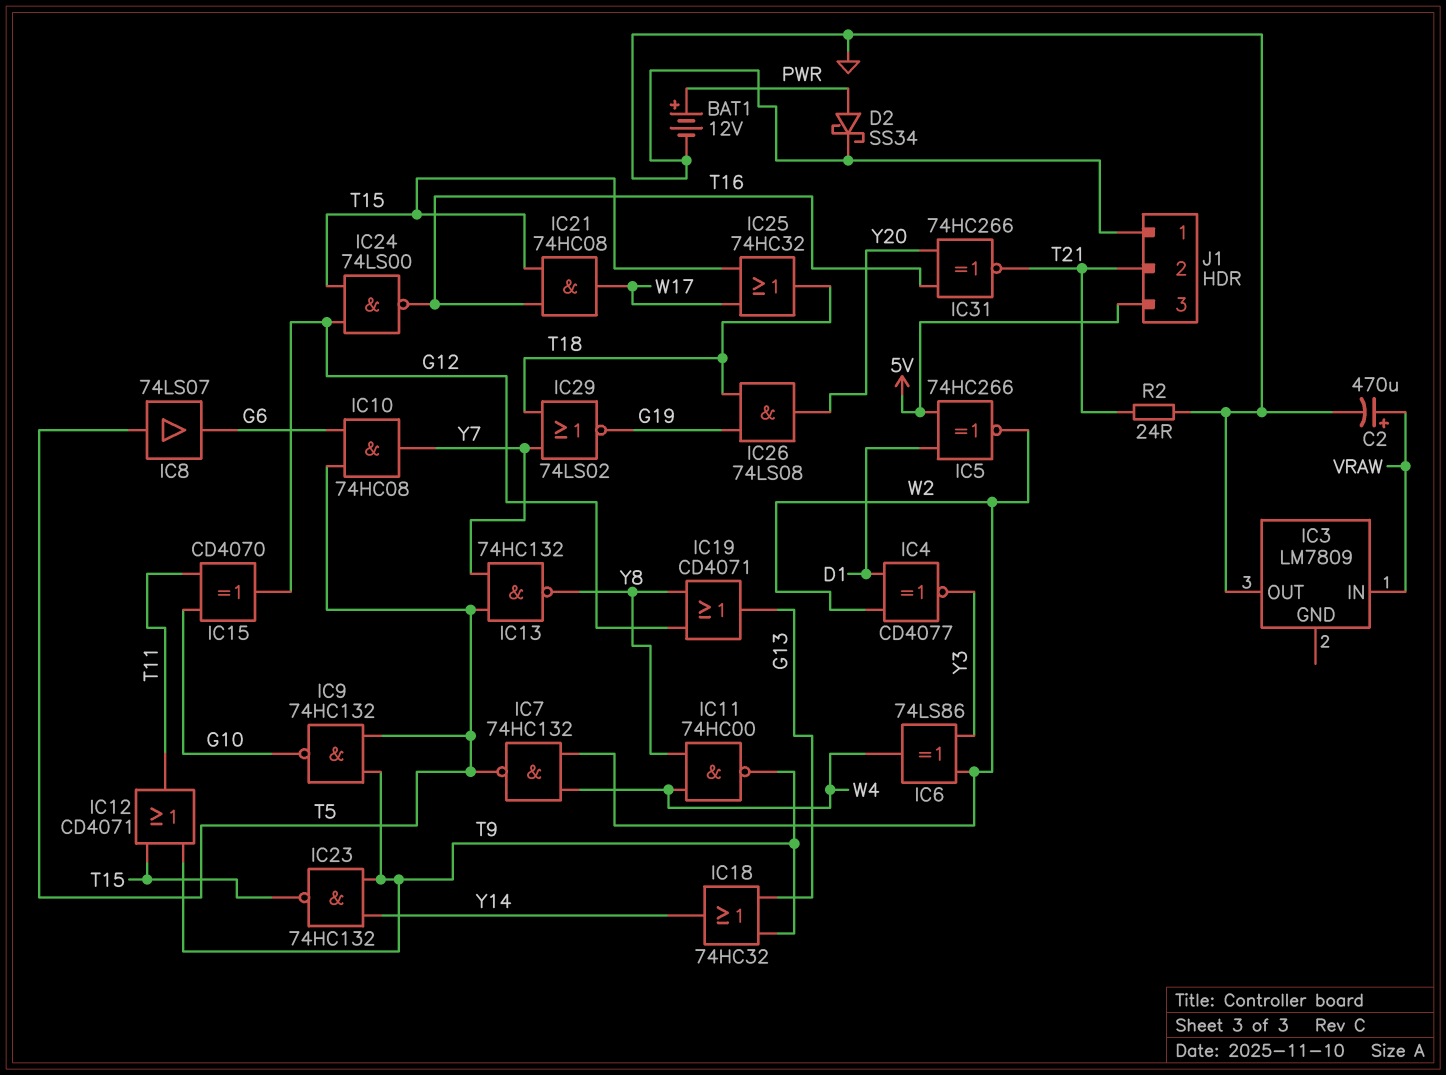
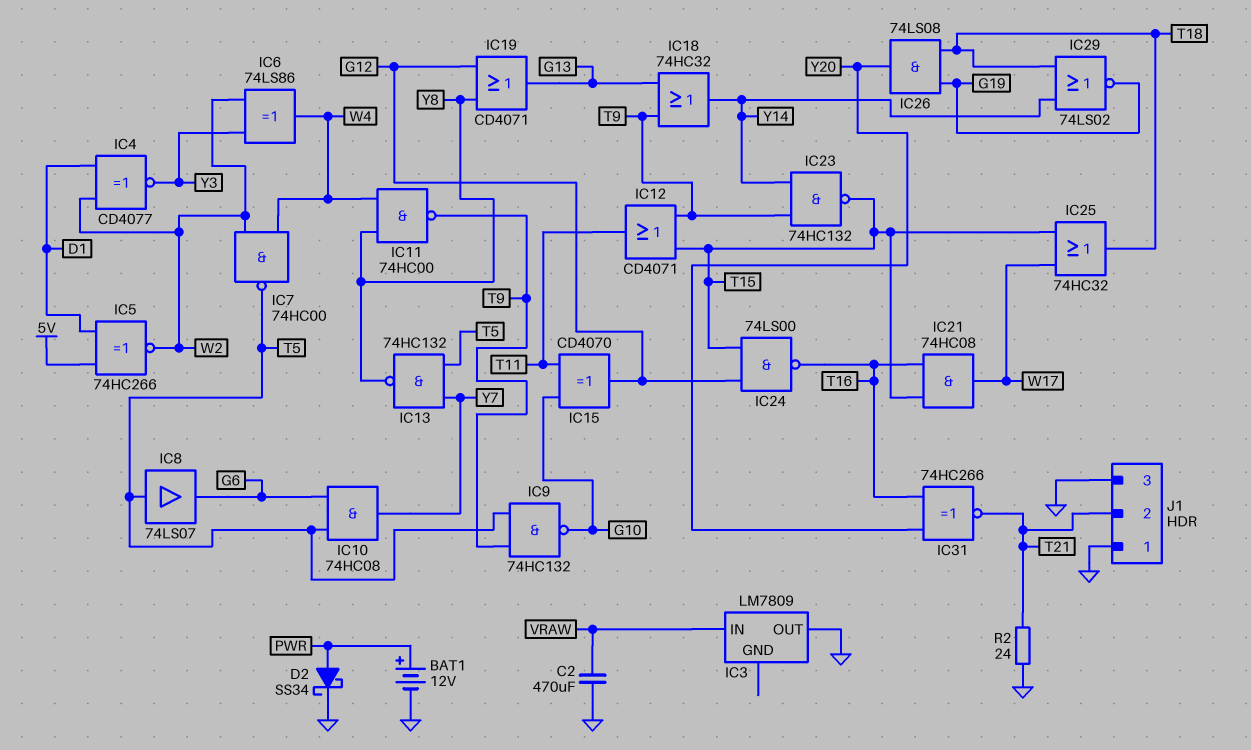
C2: 470uF (plus VRAW, minus GND) -> 470uF (GND, VRAW)
IC7: NAND 74HC132 (in W2, in W4, out T5) -> NAND 74HC00 (in W2, in W4, out T5)
IC29: NOR 74LS02 (in T18, in Y7, out G19) -> NOR 74LS02 (in T18, in Y14, out G19)
J1 pin 3: 5V -> GND

